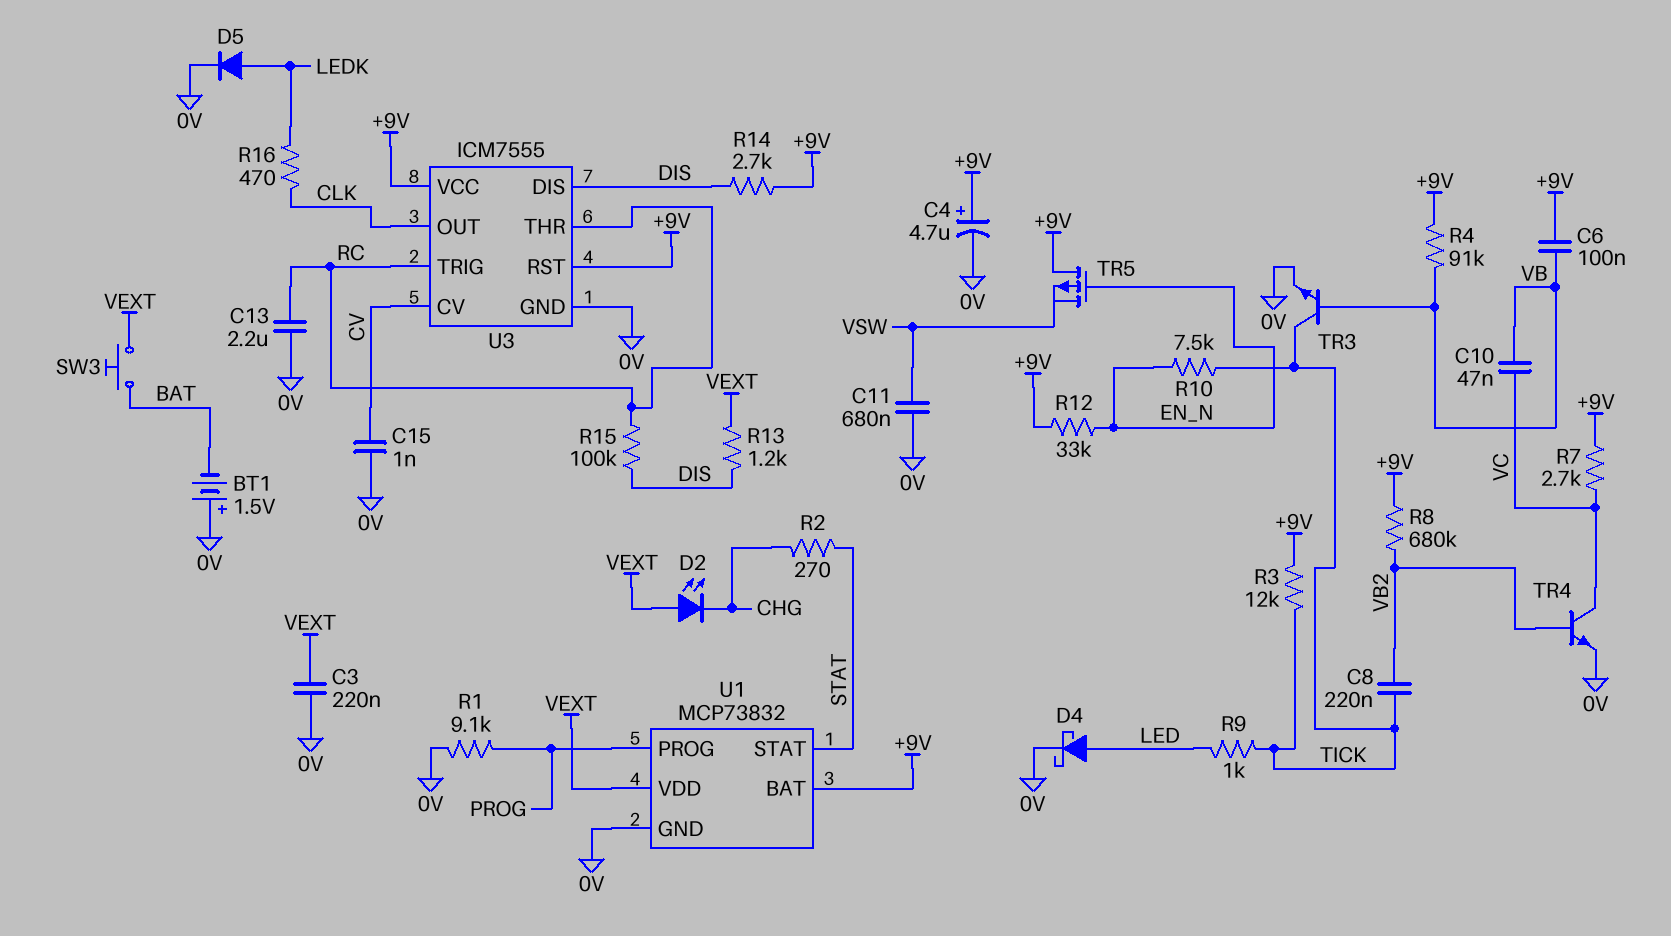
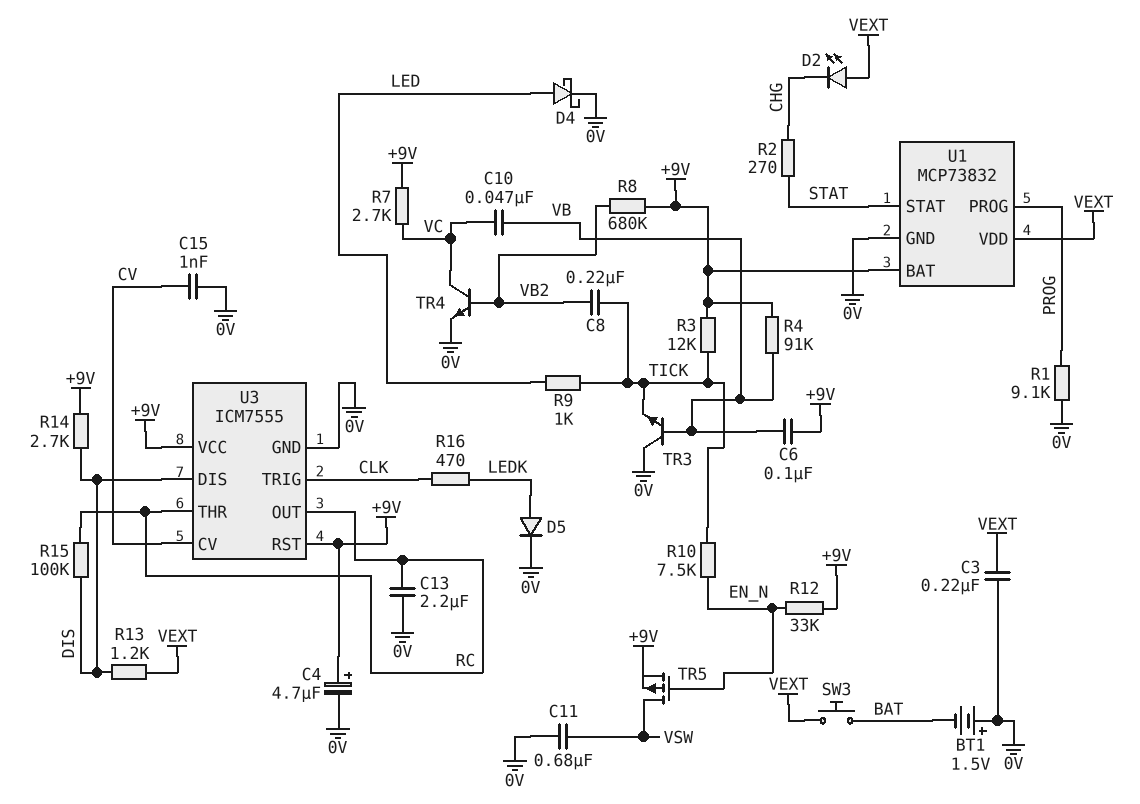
TR3: NPN (B VB, C TICK, E 0V) -> NPN (B VB, C 0V, E TICK)
TR5: PMOS (G EN_N, D +9V, S VSW) -> PMOS (G EN_N, D VSW, S +9V)
U3 pin OUT: CLK -> RC
U3 pin TRIG: RC -> CLK

